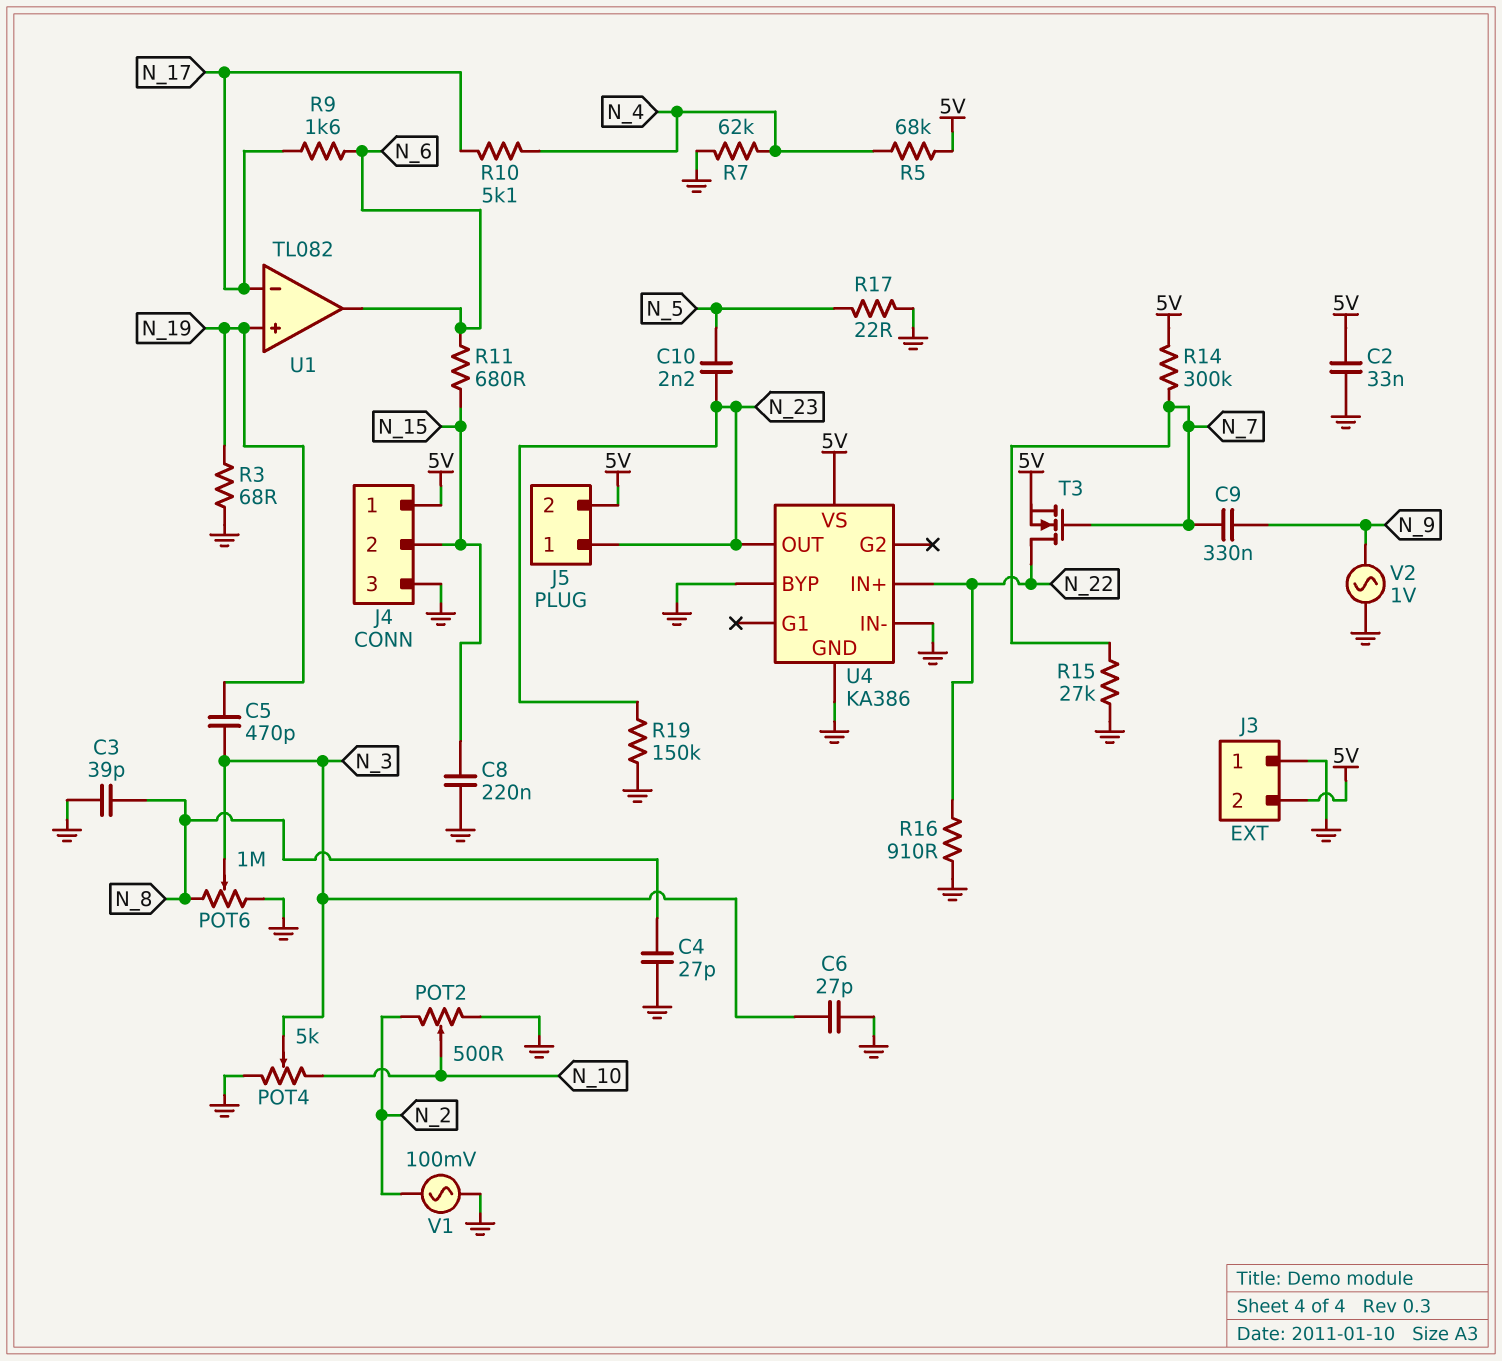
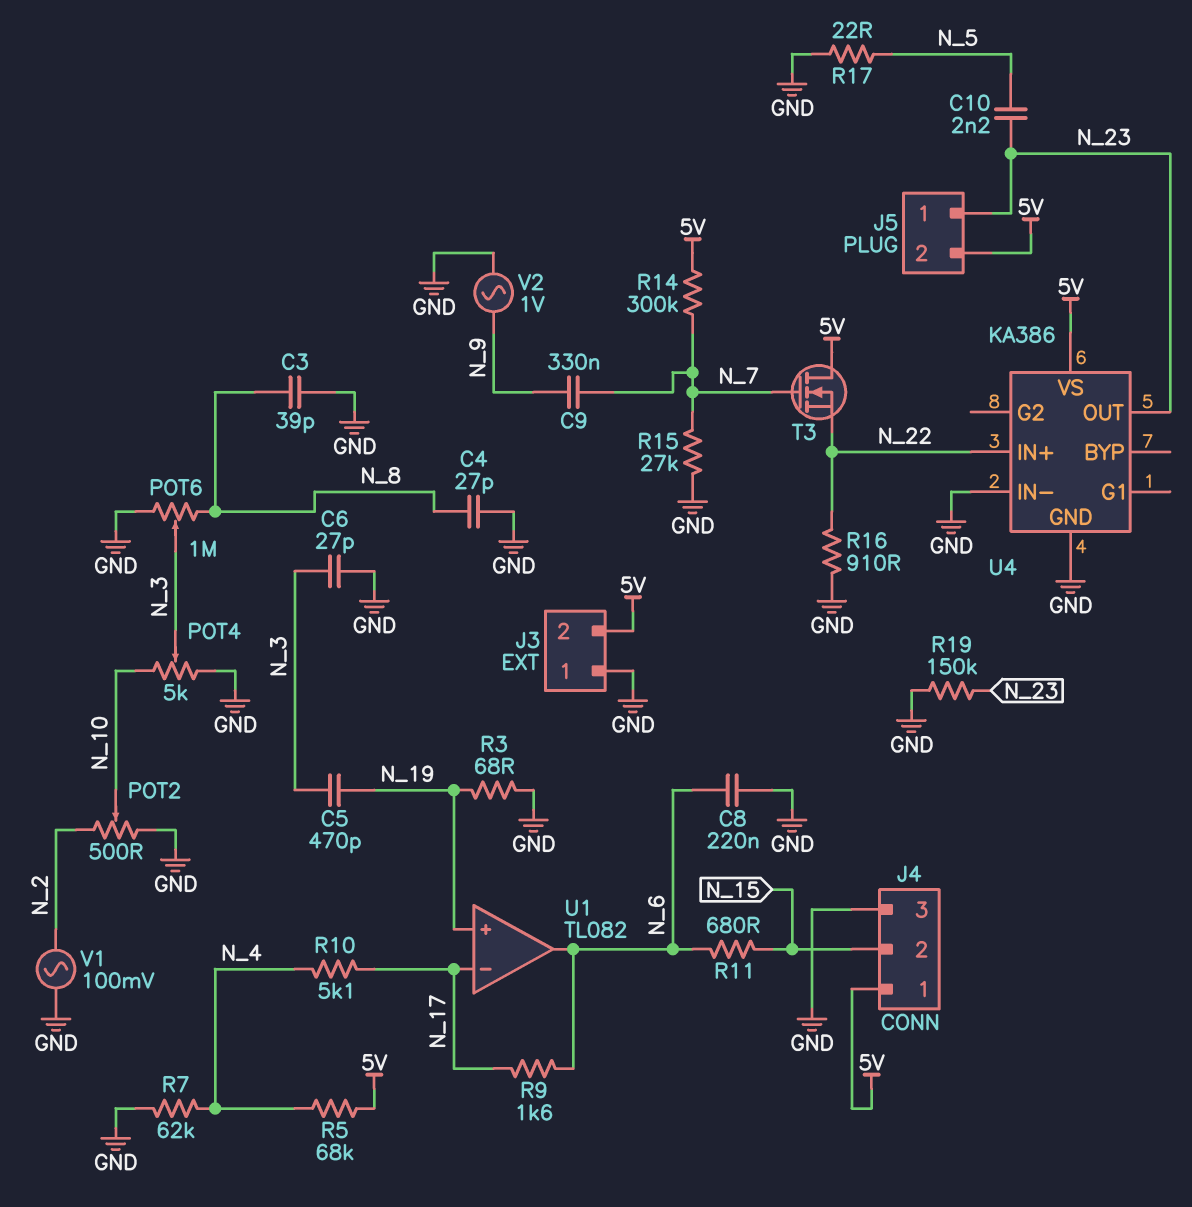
C2: 33nF (5V, GND) -> none
C8: 220nF (GND, N_15) -> 220nF (GND, N_6)
T3: NMOS (G N_7, D N_22, S 5V) -> NMOS (G N_7, D 5V, S N_22)
U4 pin BYP: GND -> none

